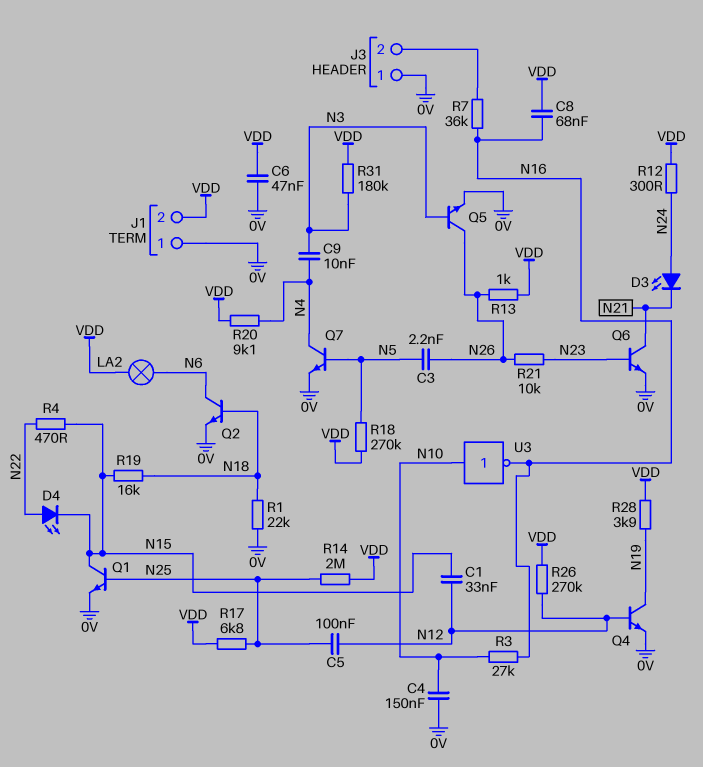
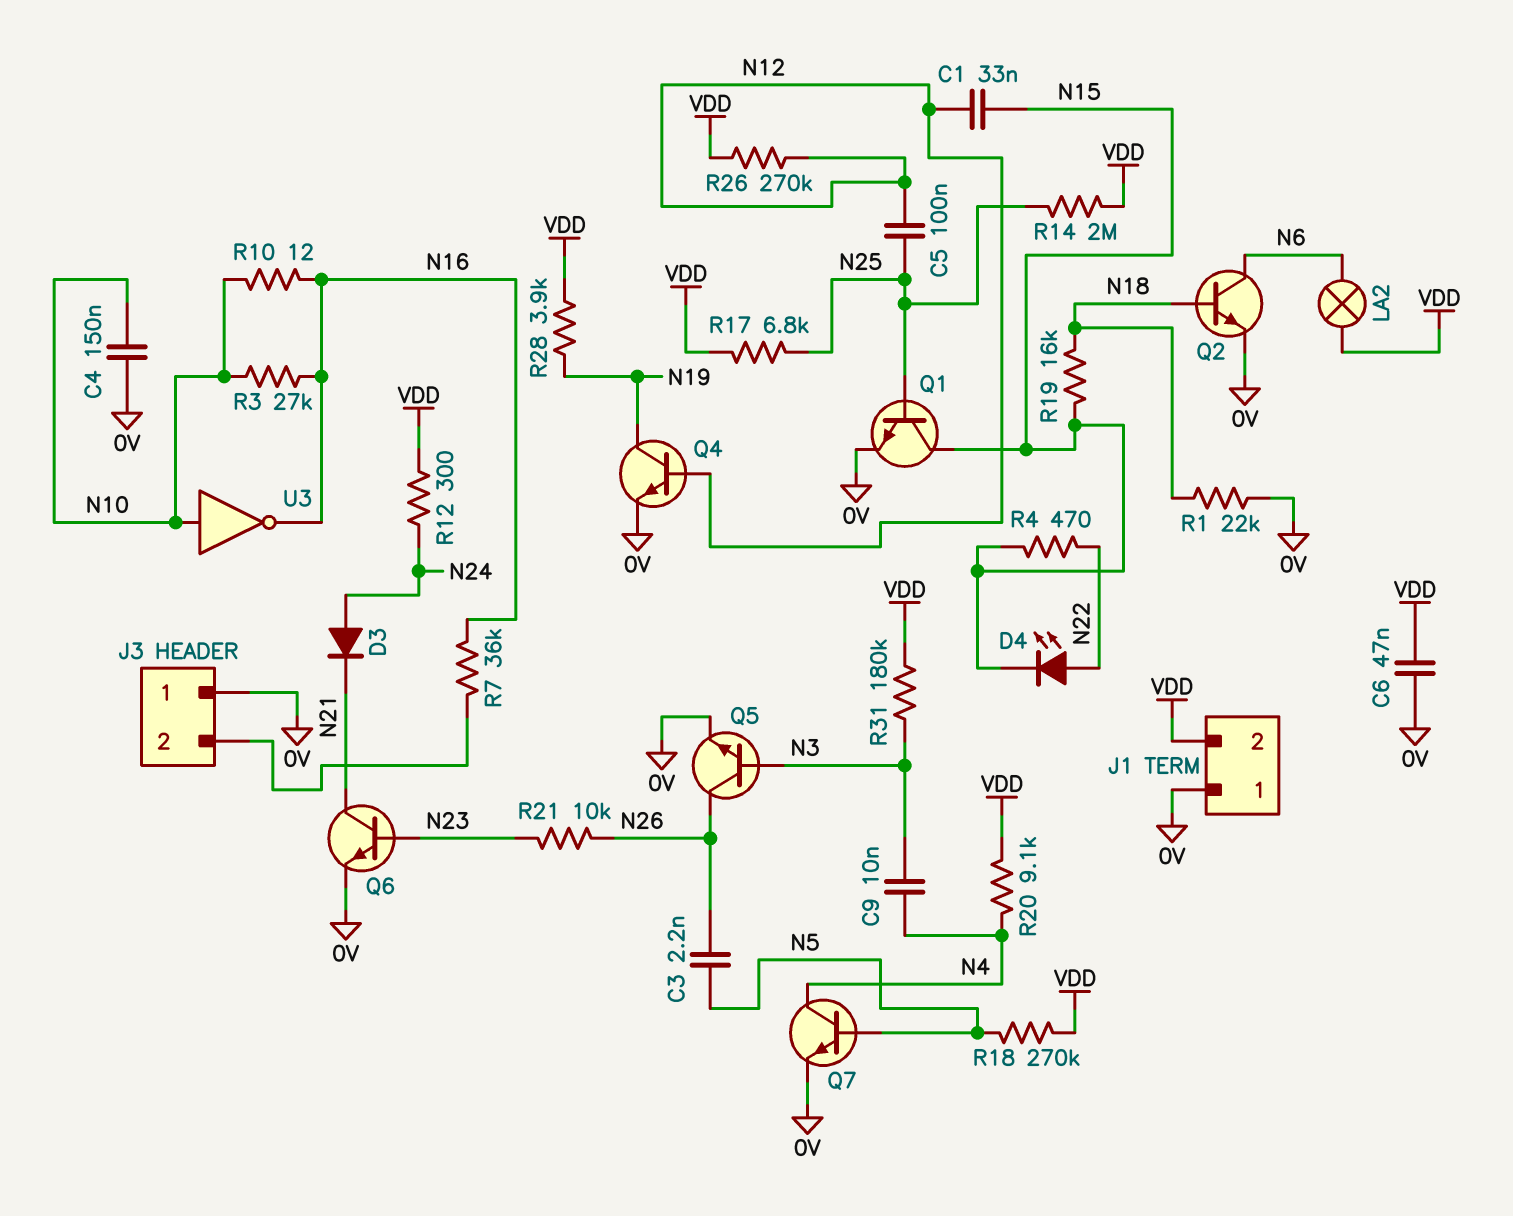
C8: 68nF (N16, VDD) -> none
D3: LED (A N24, K N21) -> diode (A N24, K N21)
R10: none -> 12 (N10, N16)
R13: 1k (N26, VDD) -> none

